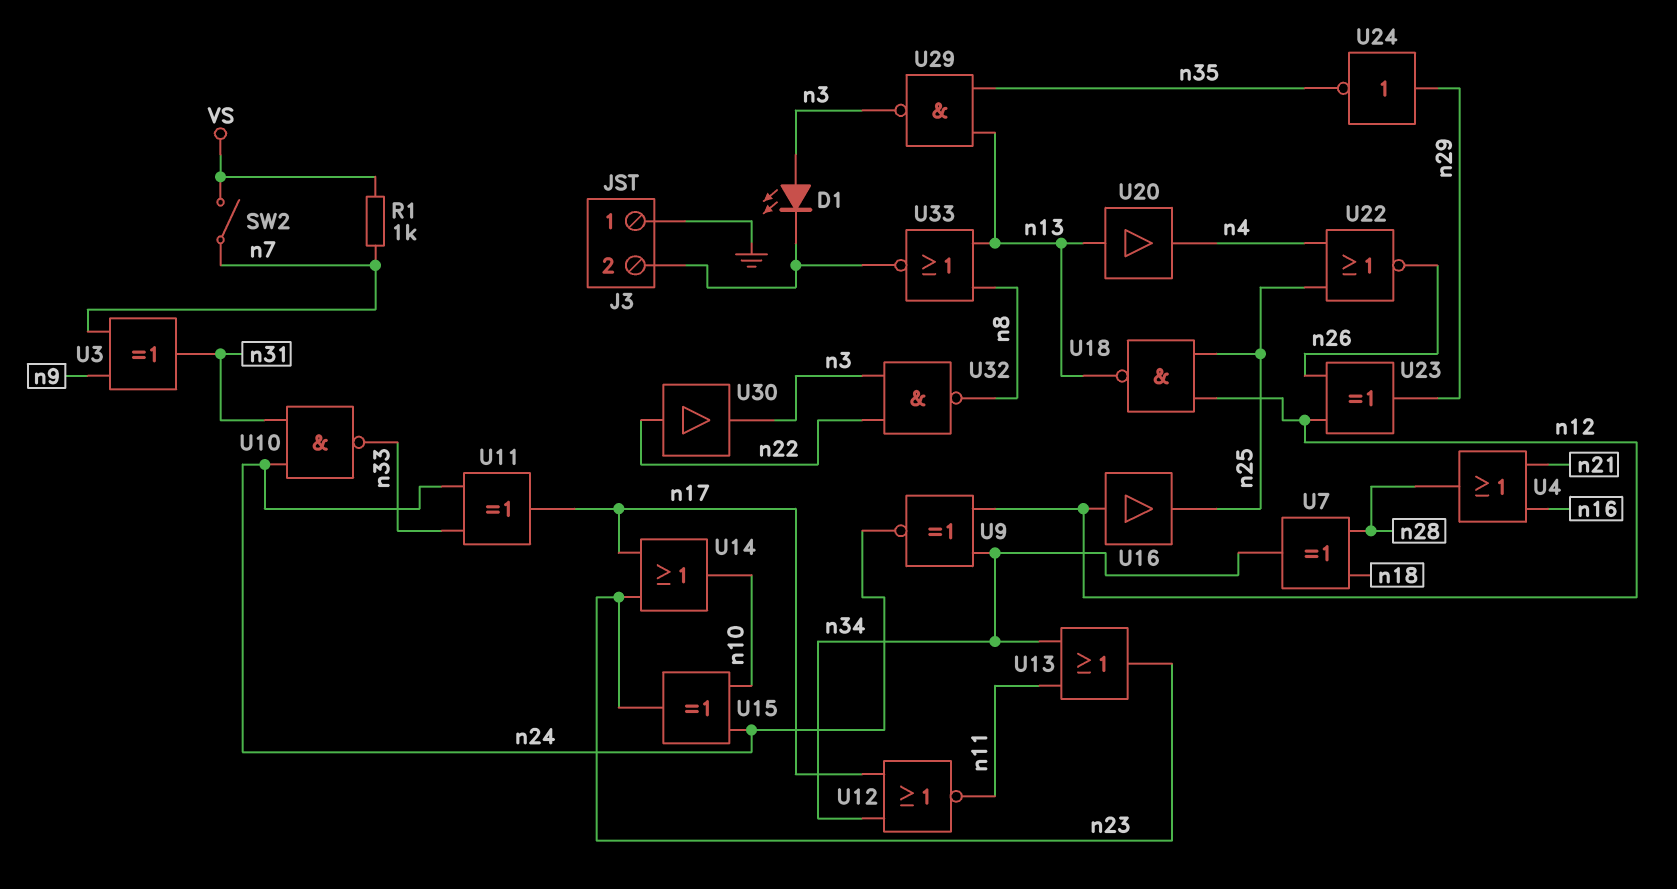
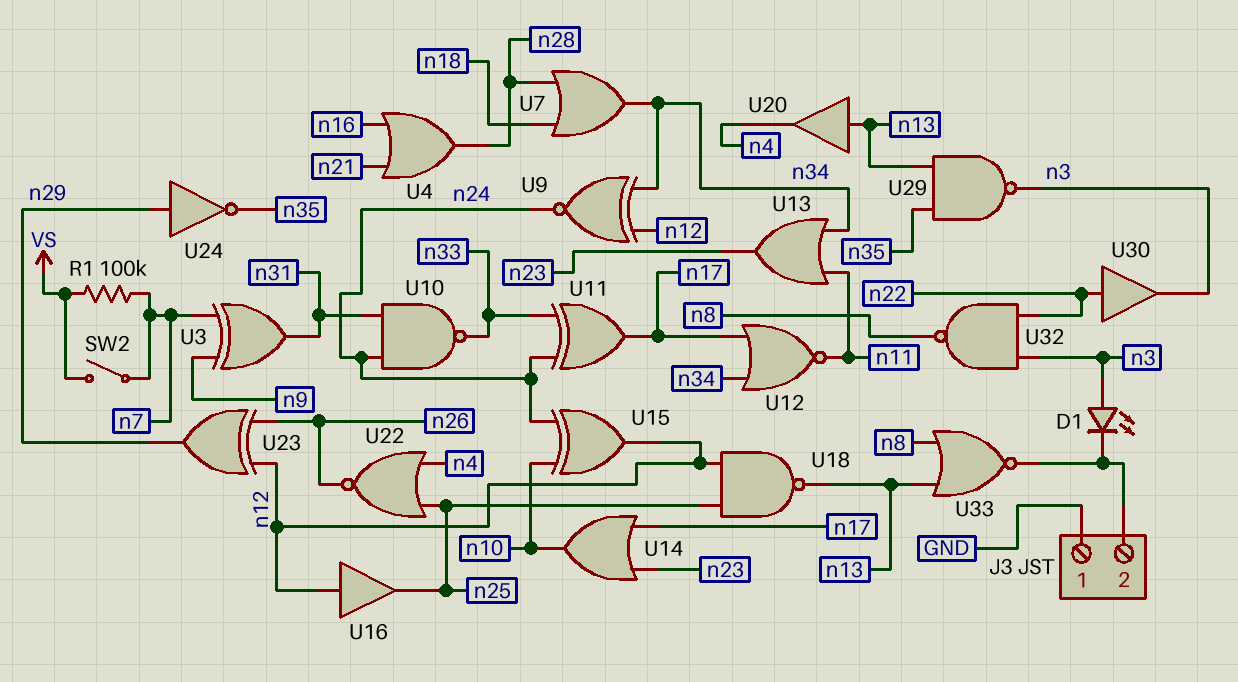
R1: 1k (VS, n7) -> 100k (VS, n7)
U7: XOR (in n18, in n28, out n34) -> OR (in n18, in n28, out n34)
U15: XOR (in n10, in n24, out n23) -> XOR (in n10, in n24, out n12)

